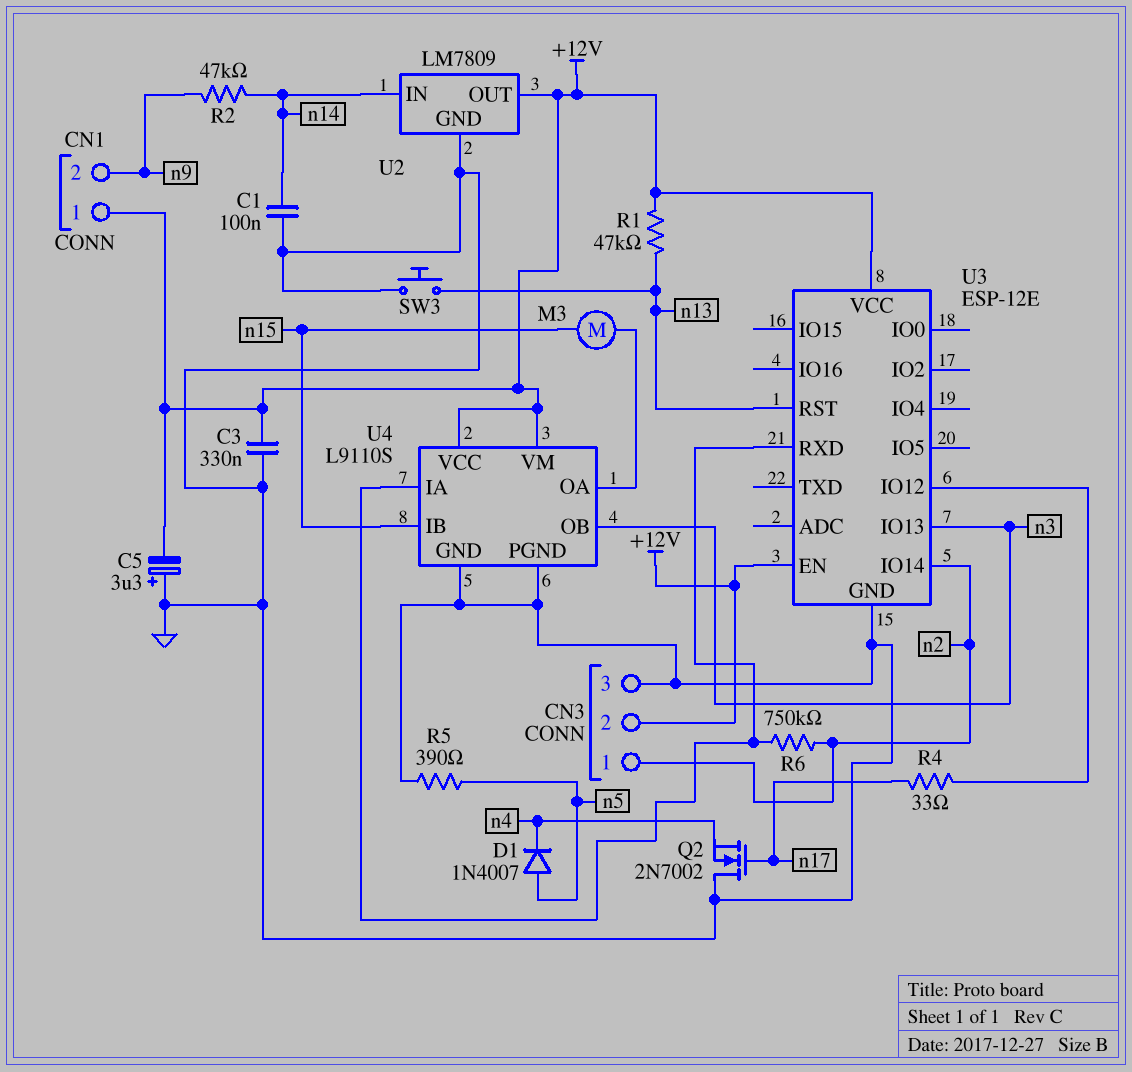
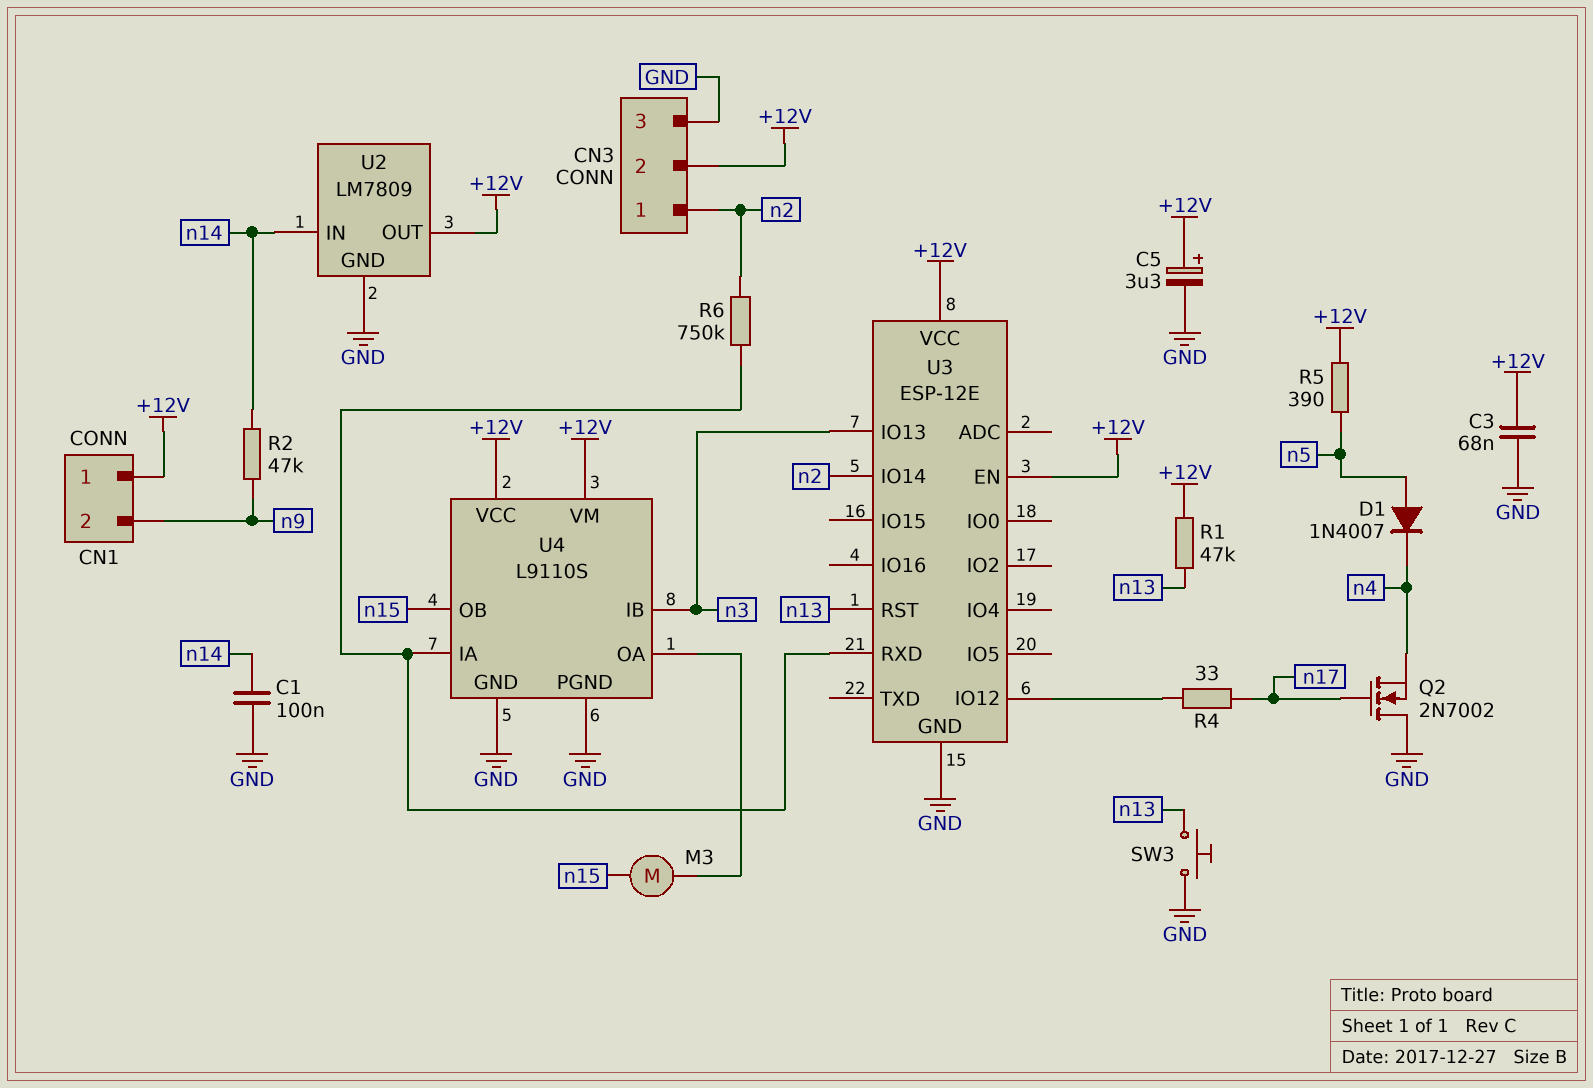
C3: 330nF (+12V, GND) -> 68nF (+12V, GND)
C5: 3.3uF (plus GND, minus +12V) -> 3.3uF (plus +12V, minus GND)
R5: 390 (GND, n5) -> 390 (+12V, n5)
U4 pin IB: n15 -> n3
U4 pin OB: n3 -> n15

